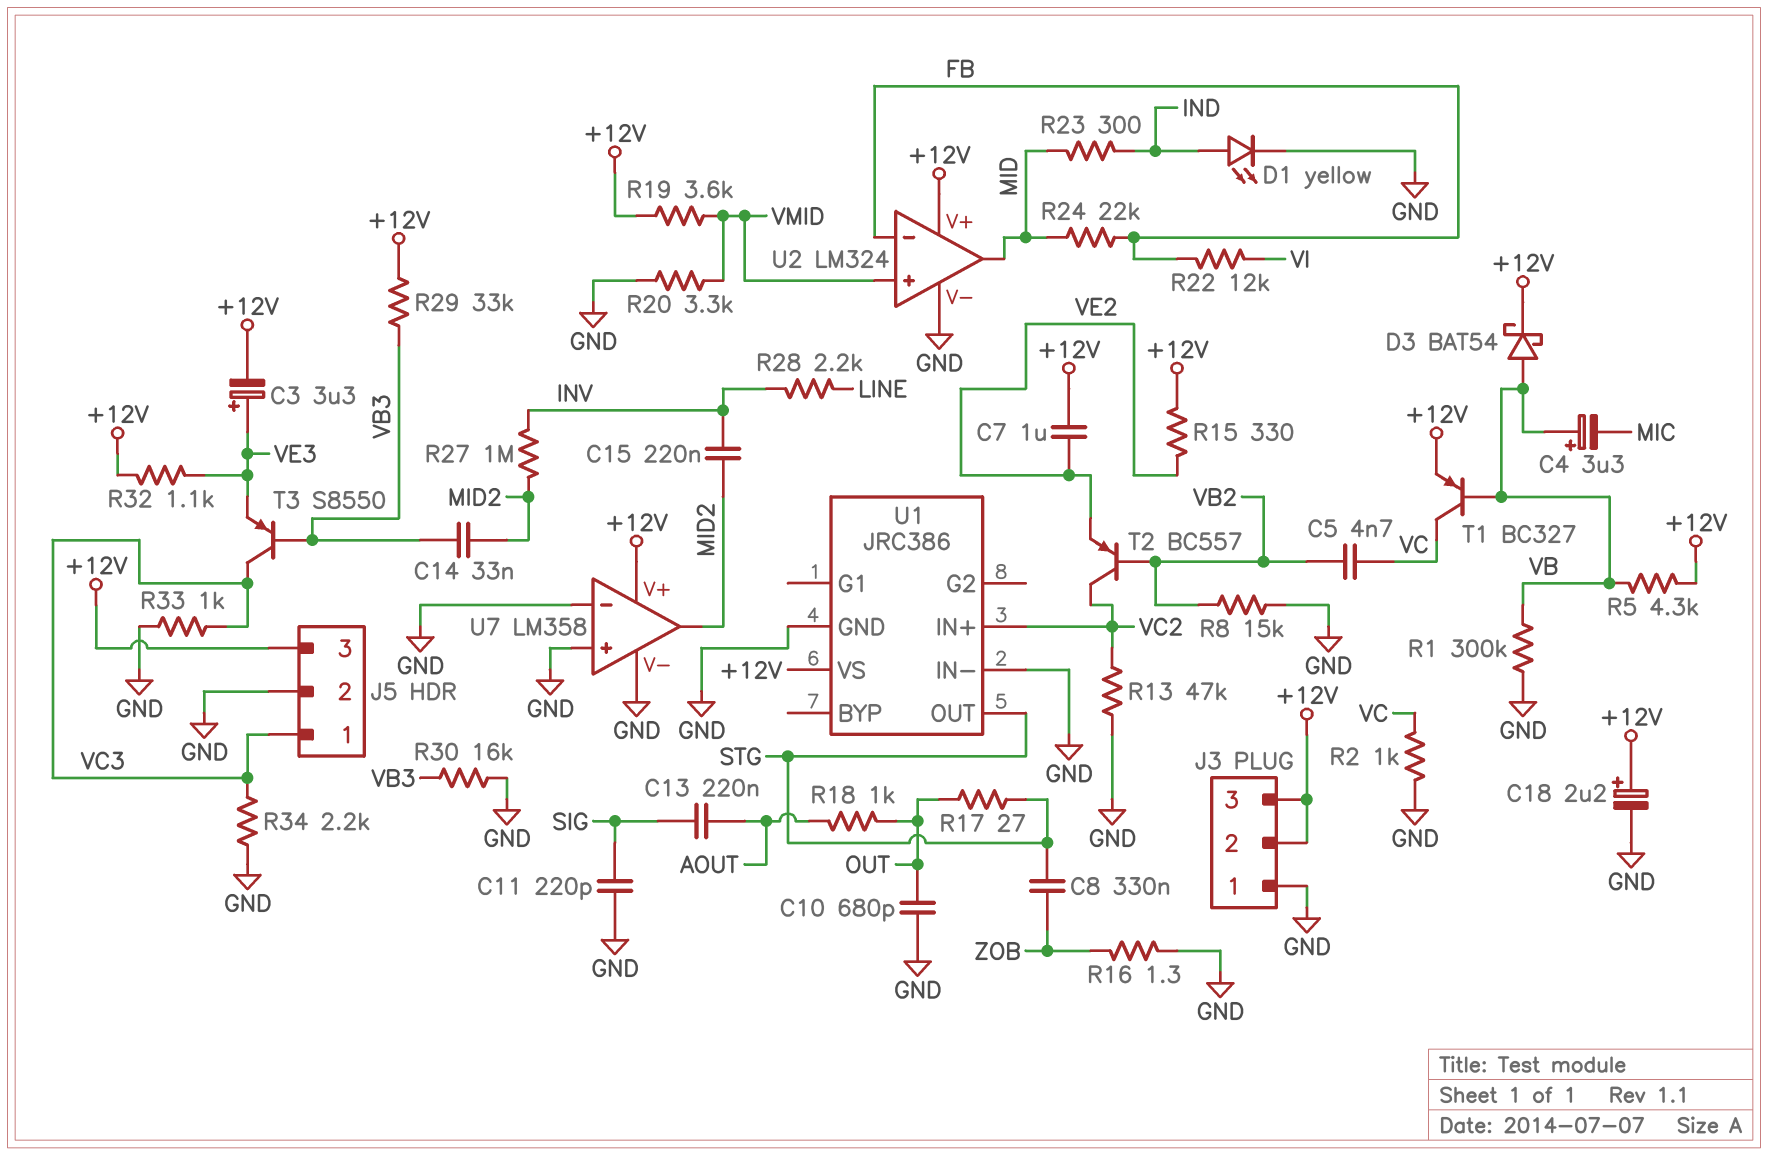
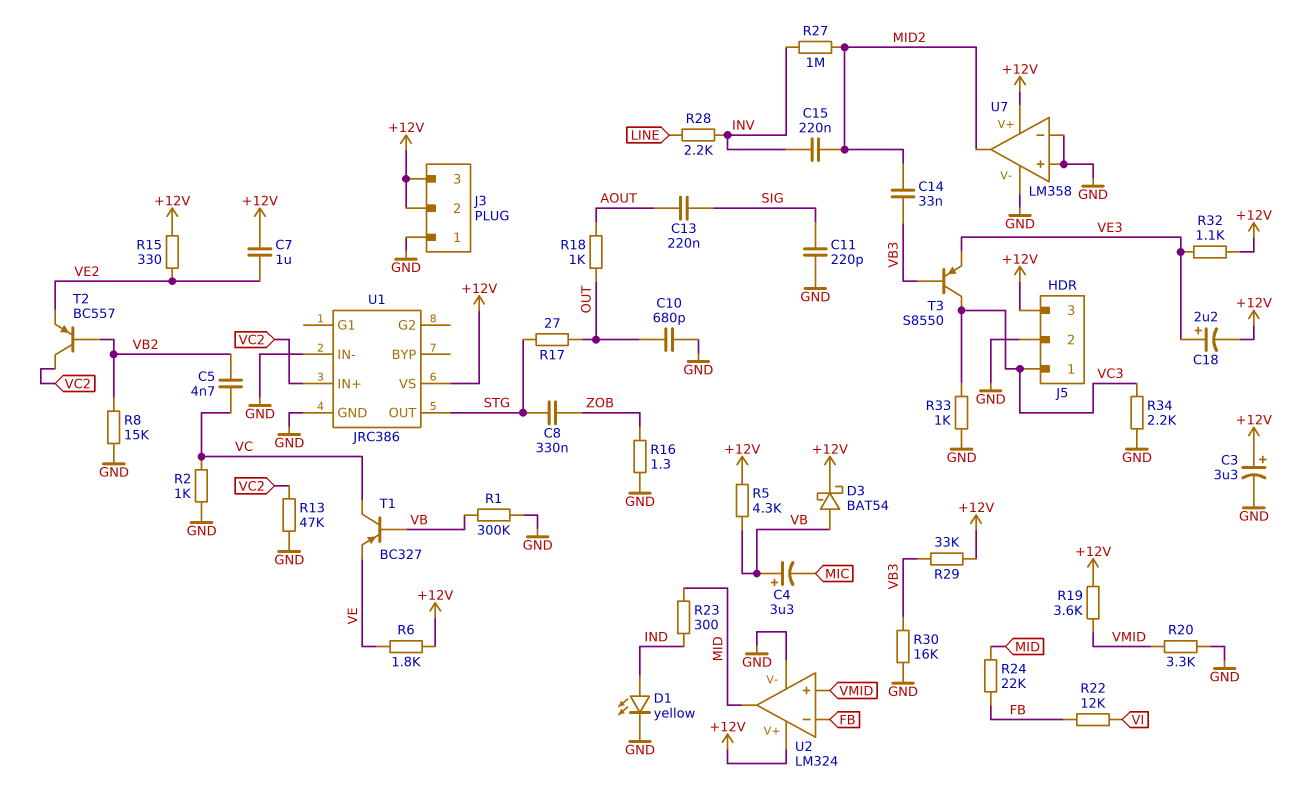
C3: 3.3uF (plus VE3, minus +12V) -> 3.3uF (plus +12V, minus GND)
C18: 2.2uF (plus +12V, minus GND) -> 2.2uF (plus VE3, minus +12V)
R6: none -> 1.8k (+12V, VE)
T1: PNP BC327 (B VB, C VC, E +12V) -> PNP BC327 (B VB, C VC, E VE)

